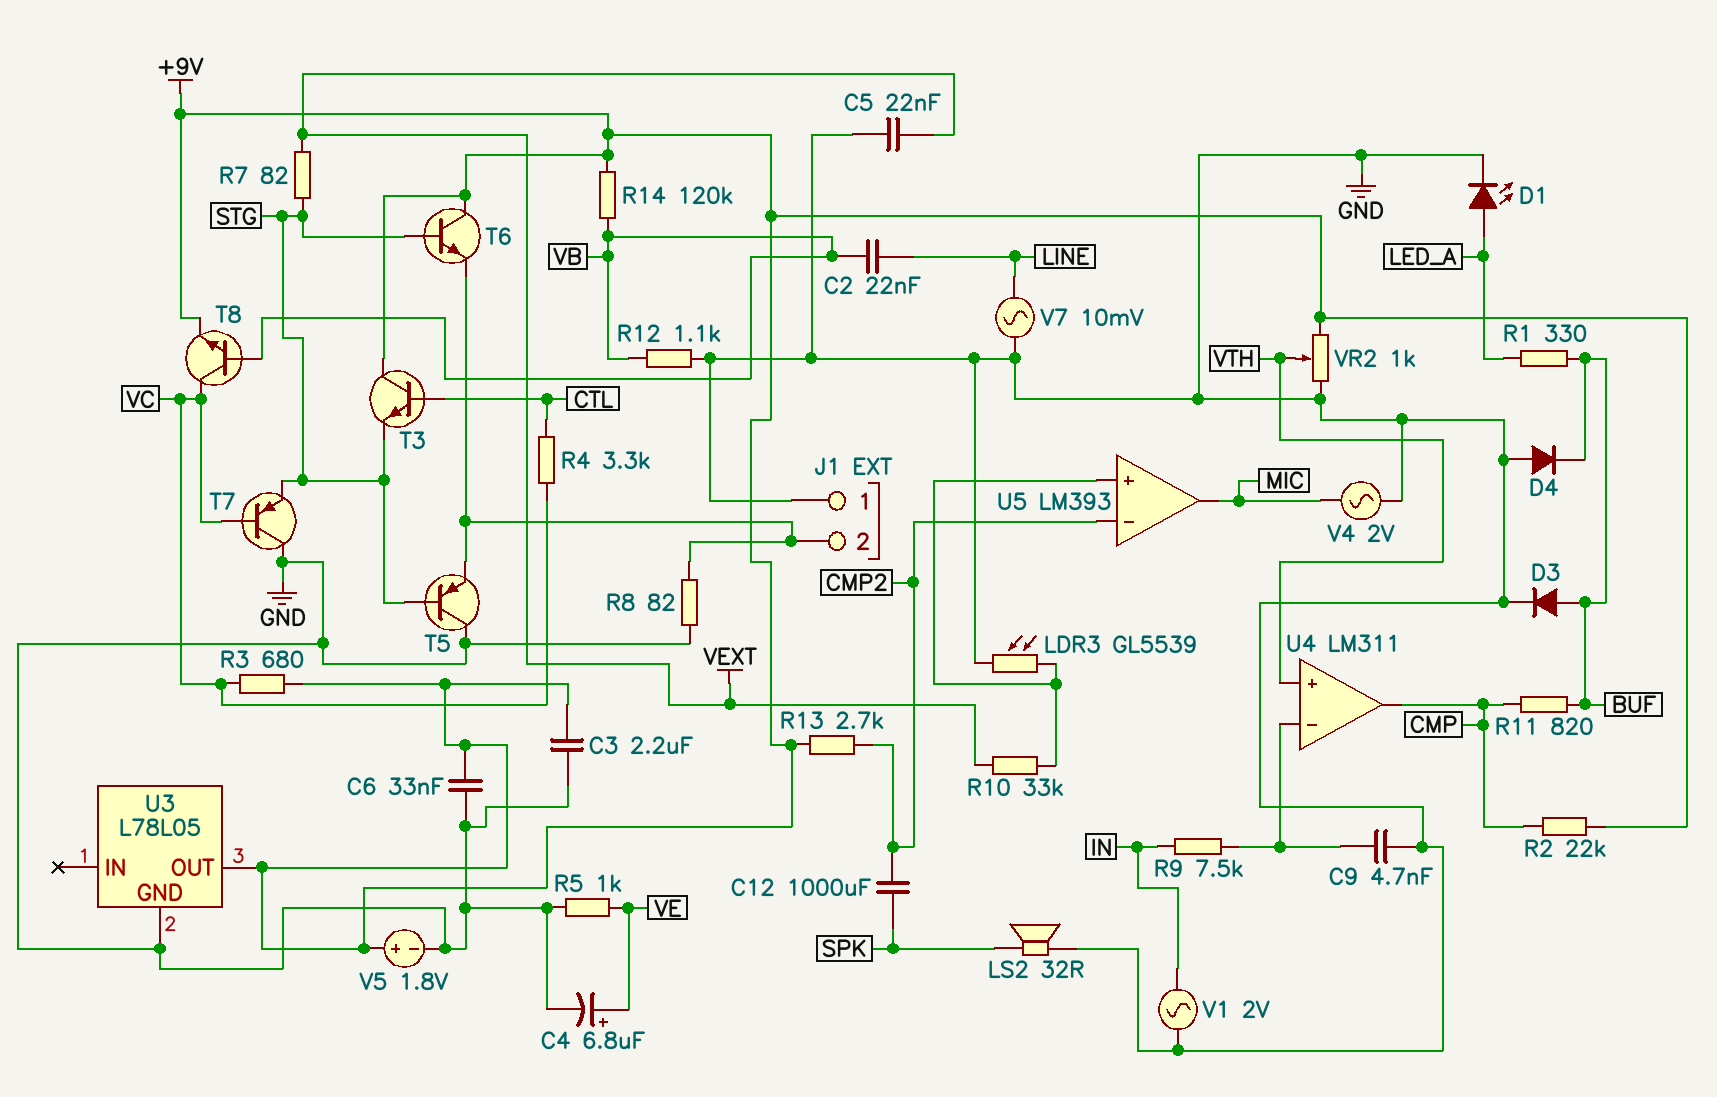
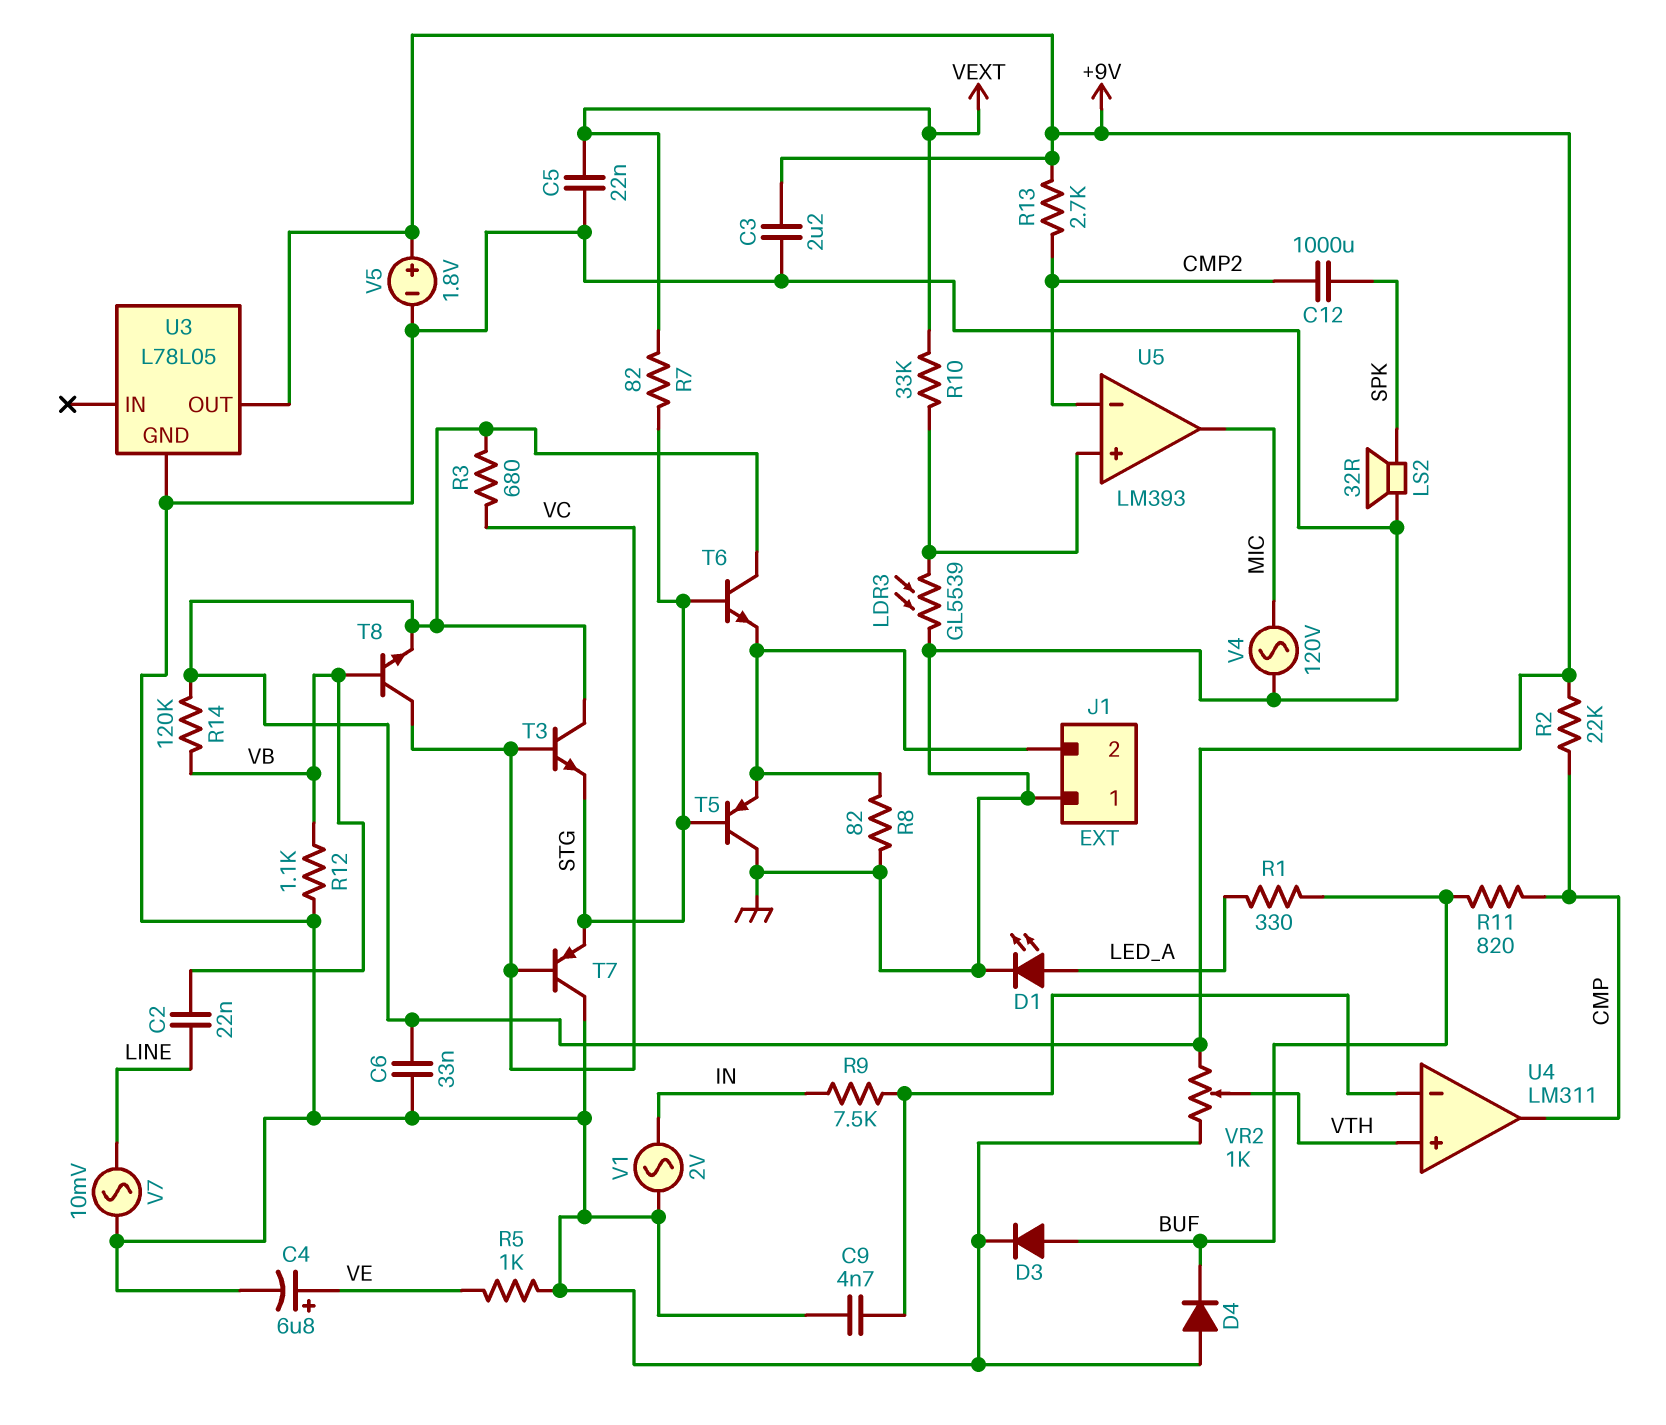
R4: 3.3k (CTL, VC) -> none
T3: NPN (B CTL, C +9V, E STG) -> NPN (B VC, C +9V, E STG)
V4: AC 2V (GND, MIC) -> AC 120V (GND, MIC)

